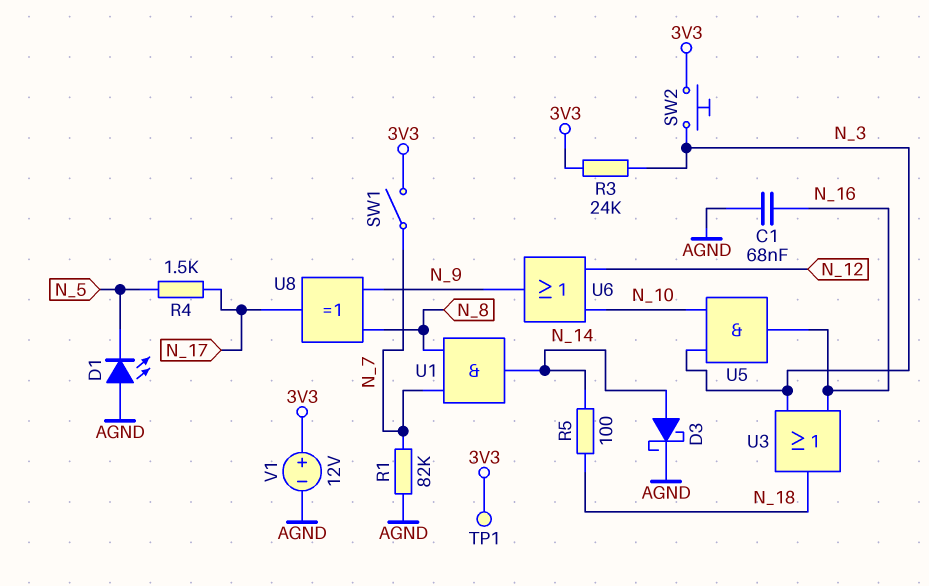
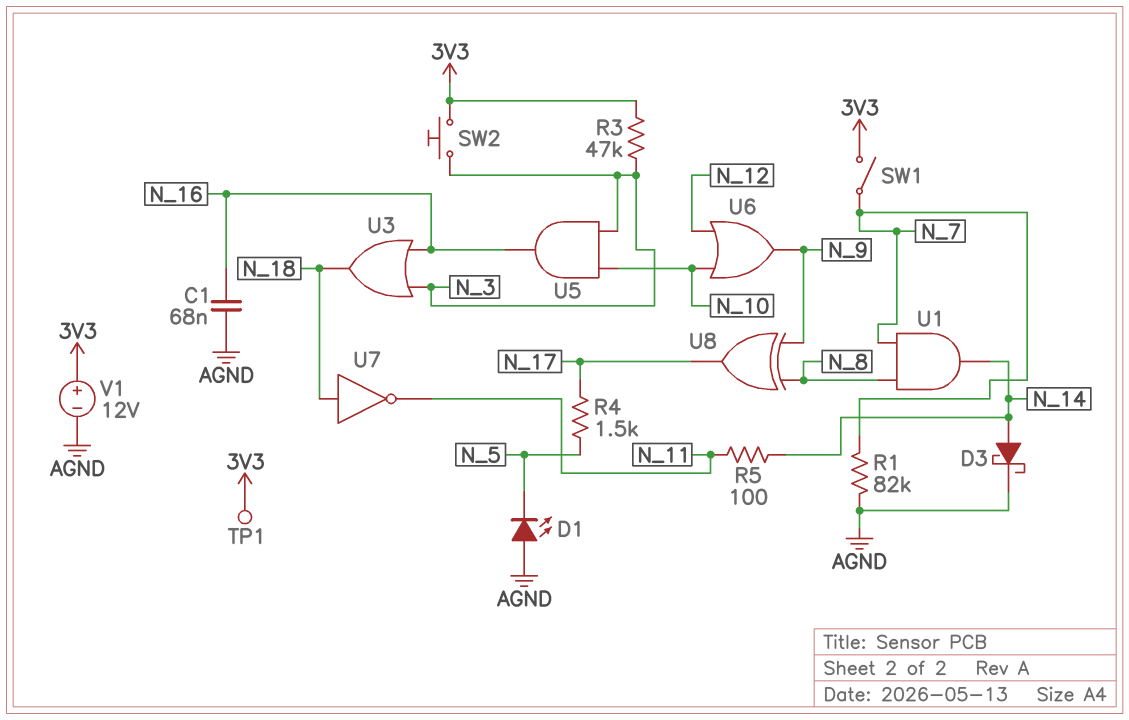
R3: 24k (3V3, N_3) -> 47k (3V3, N_3)
R5: 100 (N_14, N_18) -> 100 (N_11, N_14)
U7: none -> NOT (in N_18, out N_11)

